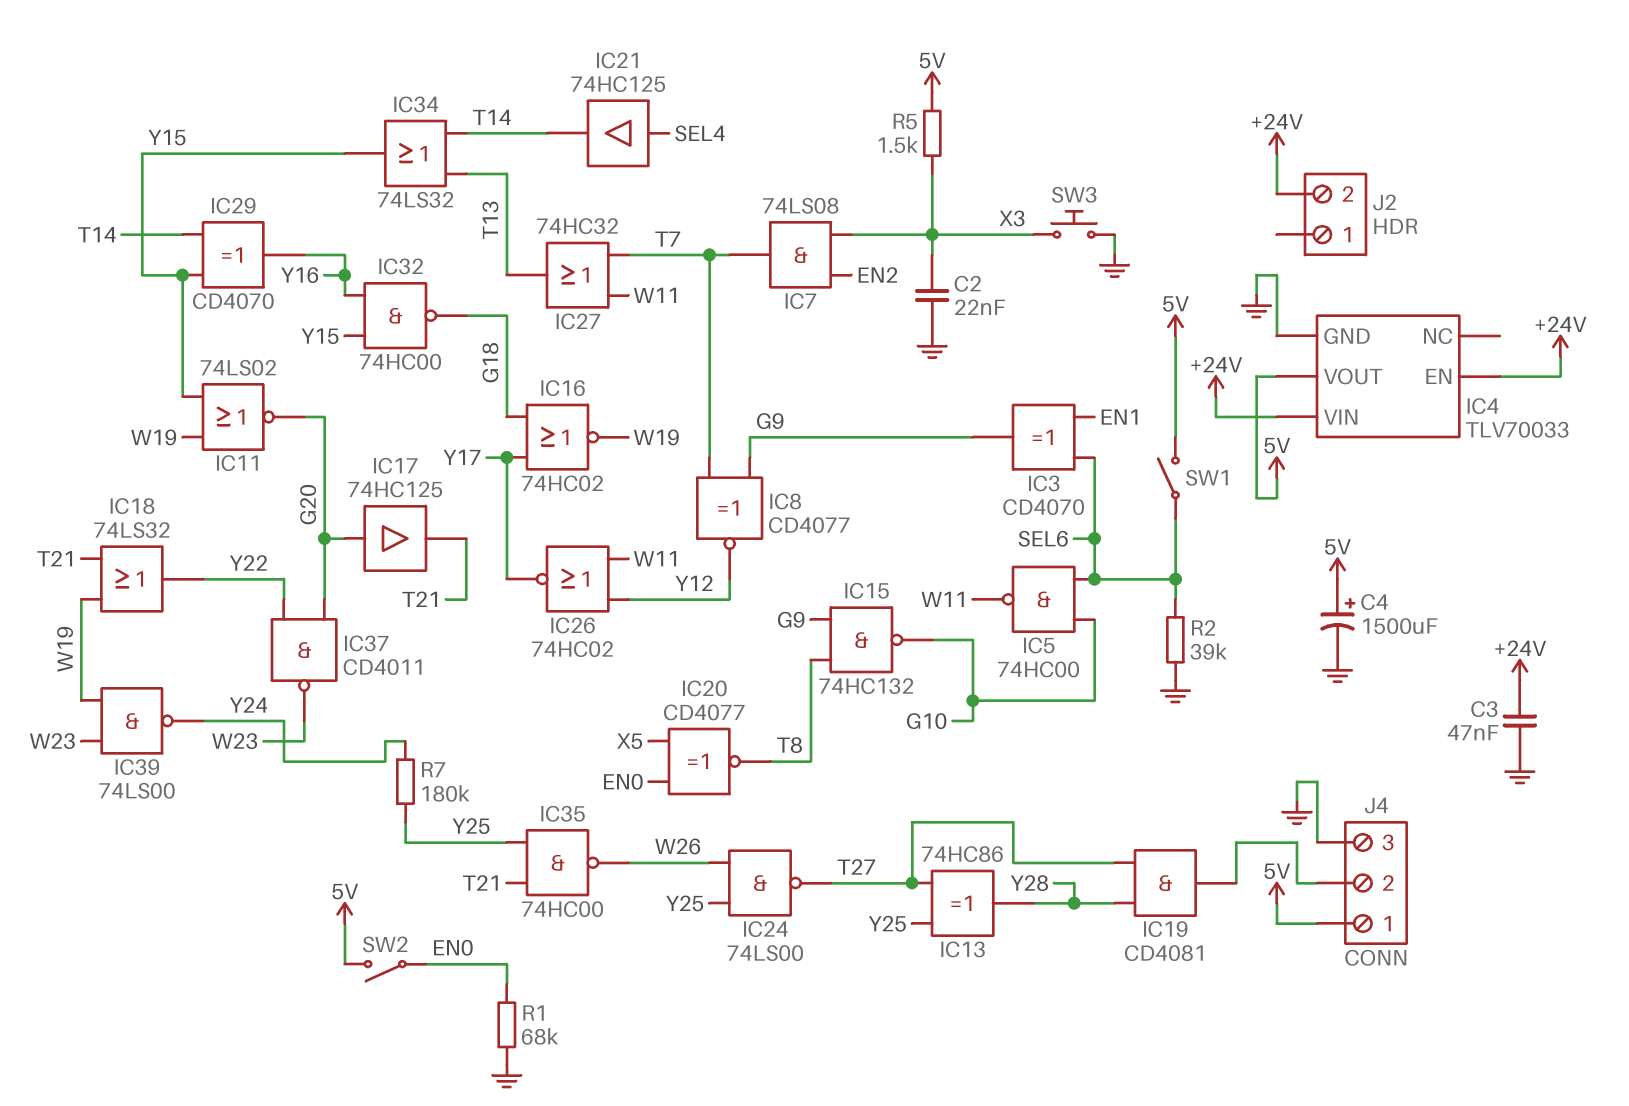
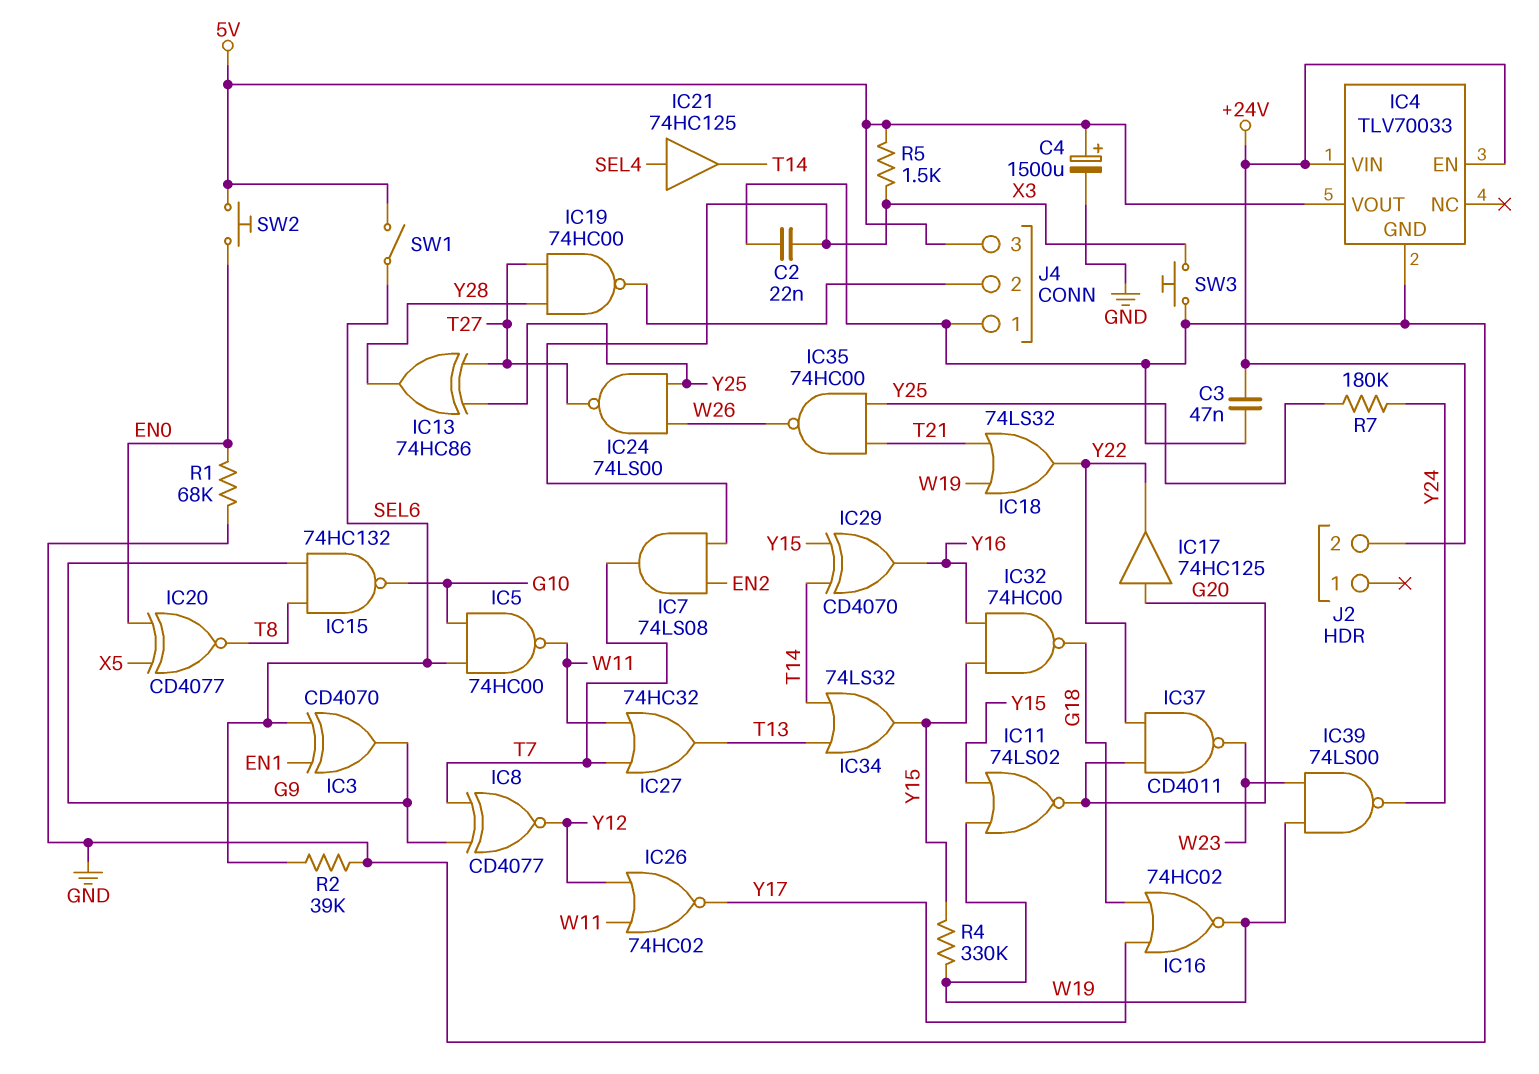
IC17: buffer 74HC125 (in G20, out T21) -> buffer 74HC125 (in G20, out Y22)
IC19: AND CD4081 (in T27, in Y28, out J4/2) -> NAND 74HC00 (in T27, in Y28, out J4/2)
J4 pin 1: 5V -> GND
J4 pin 3: GND -> 5V
R4: none -> 330k (W19, Y15)
SW2: switch (5V, EN0) -> button (5V, EN0)

